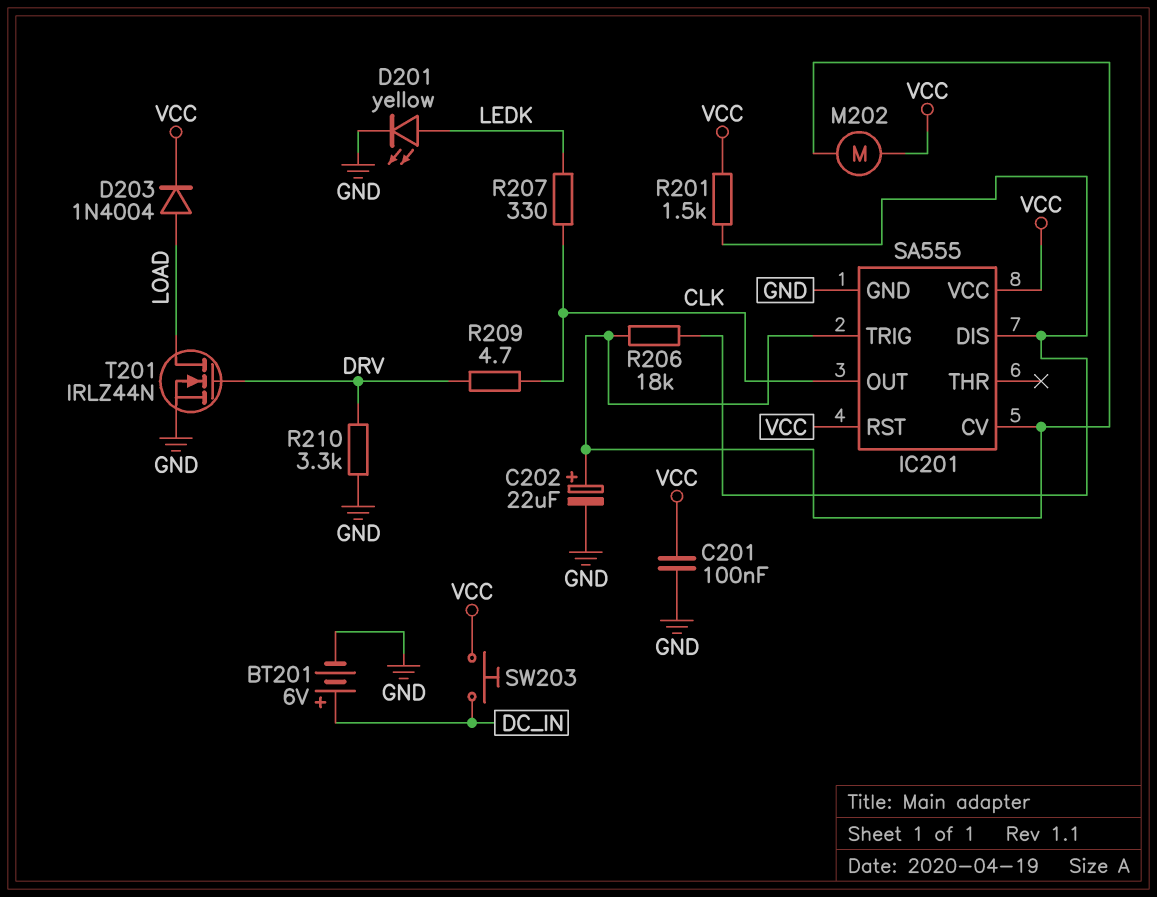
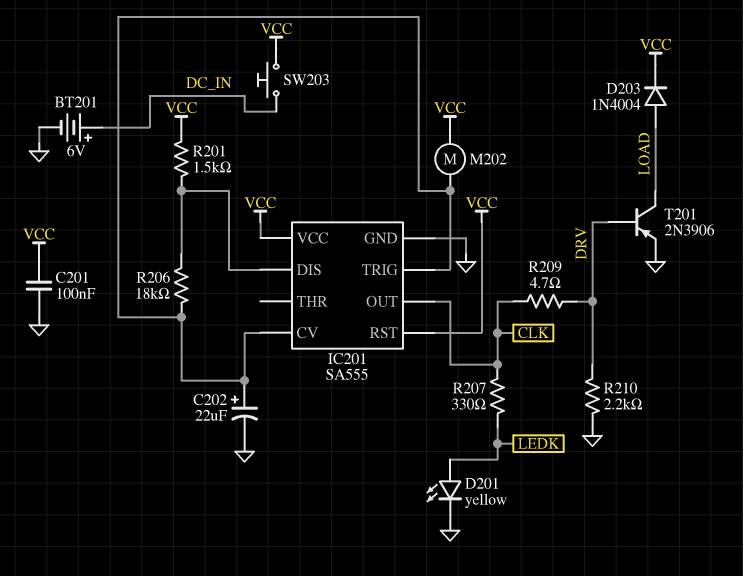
R210: 3.3k (DRV, GND) -> 2.2k (DRV, GND)
T201: NMOS IRLZ44N (G DRV, D LOAD, S GND) -> PNP 2N3906 (B DRV, C LOAD, E GND)

